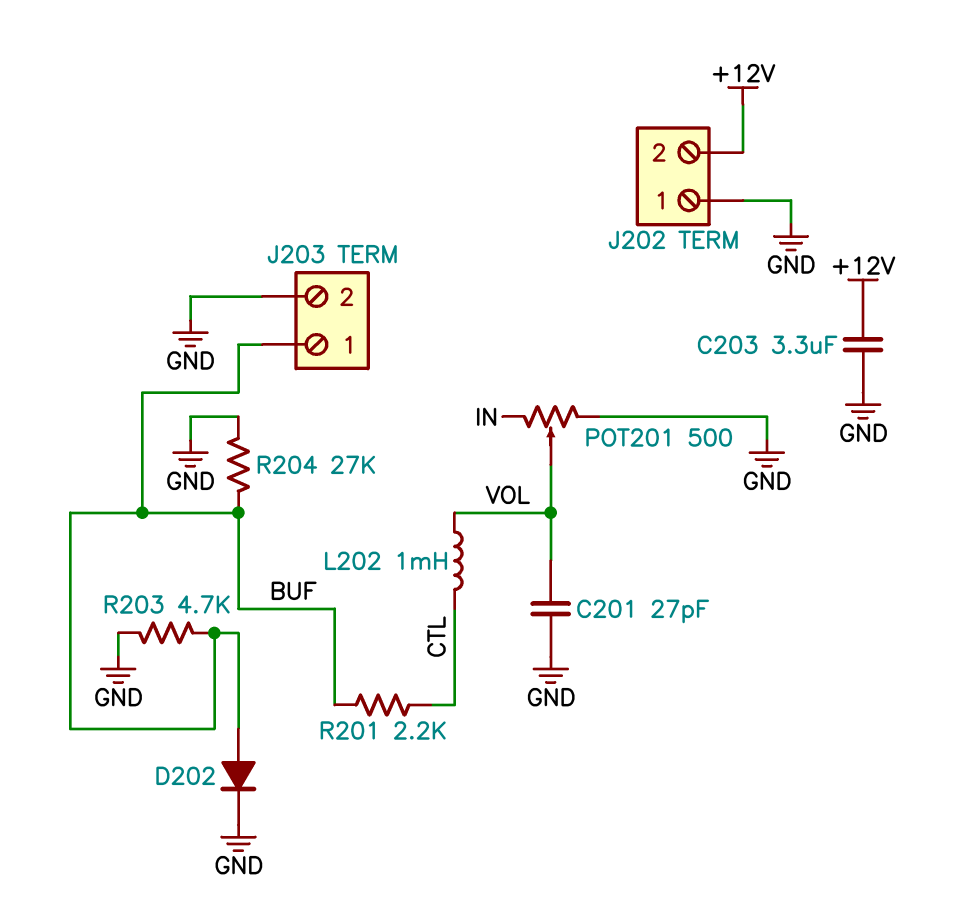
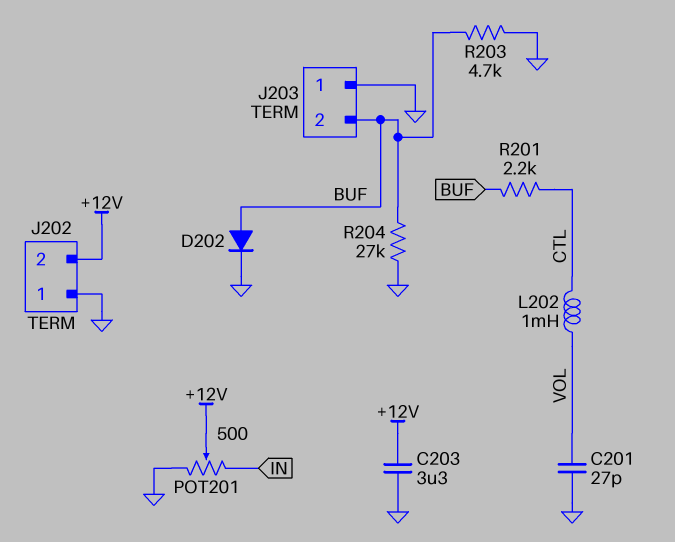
J203 pin 1: BUF -> GND
J203 pin 2: GND -> BUF
POT201: 500 (GND, IN, wiper VOL) -> 500 (GND, IN, wiper +12V)

